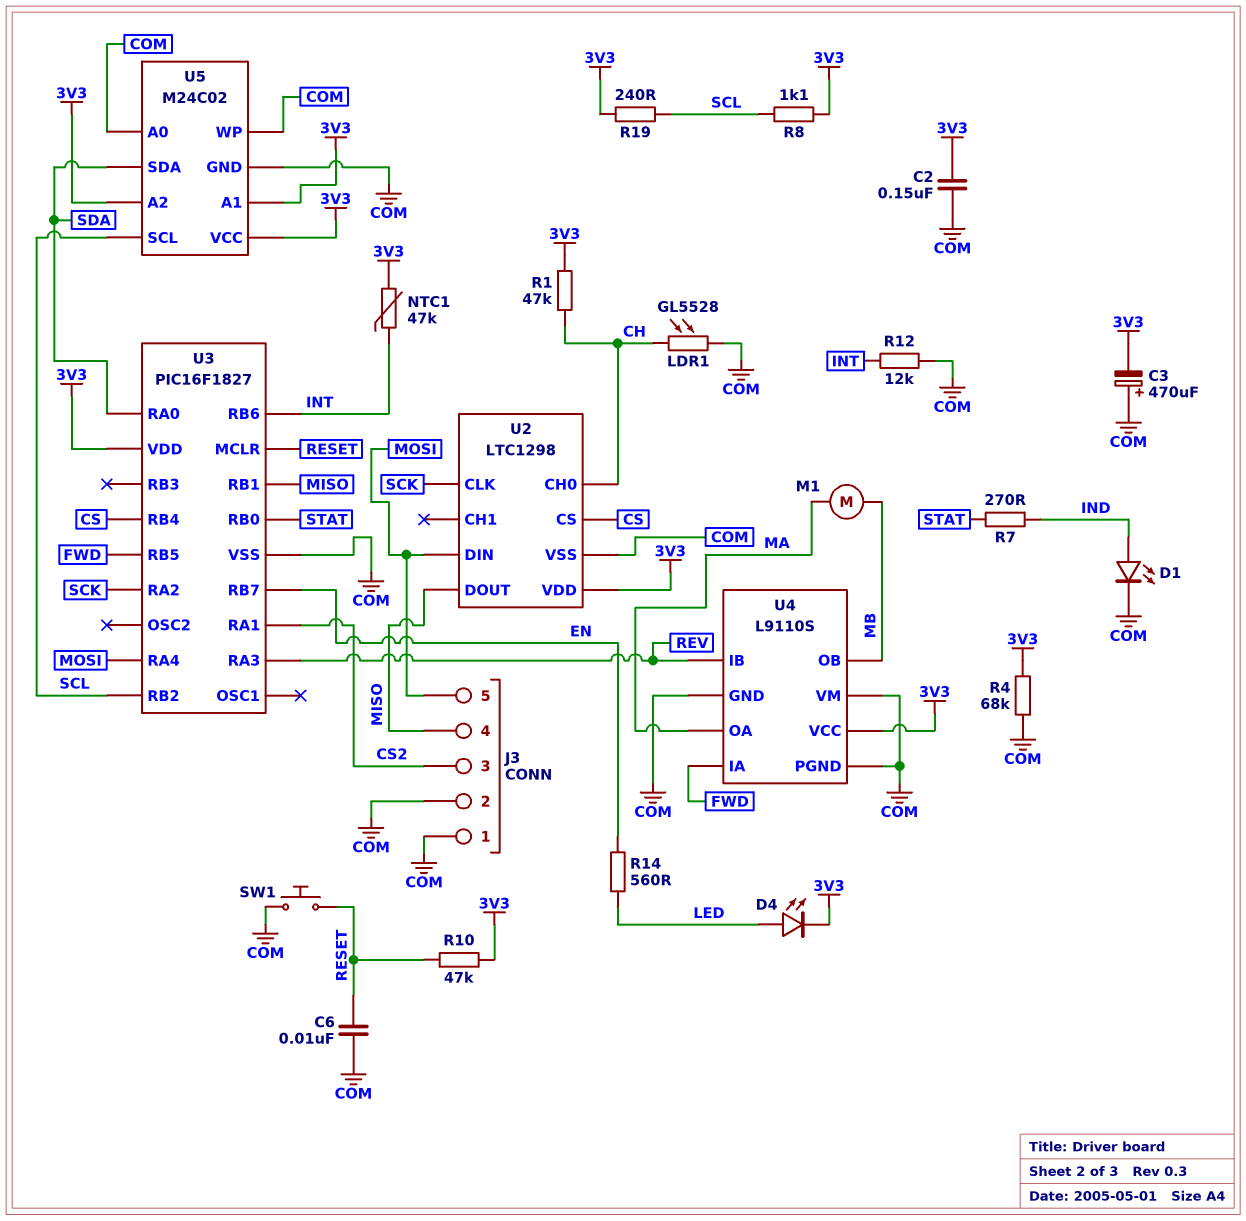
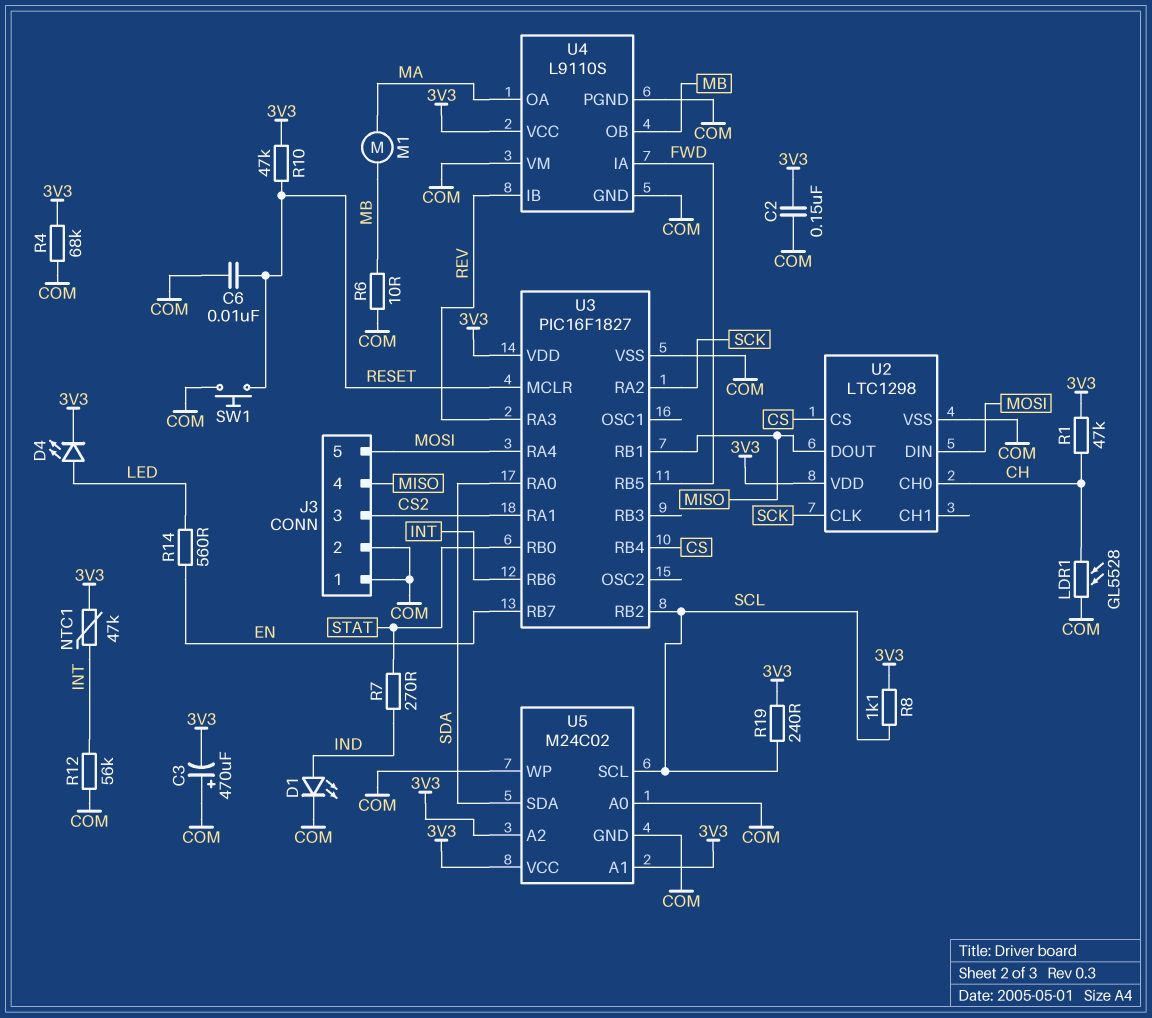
R6: none -> 10 (COM, MB)
R12: 12k (COM, INT) -> 56k (COM, INT)

